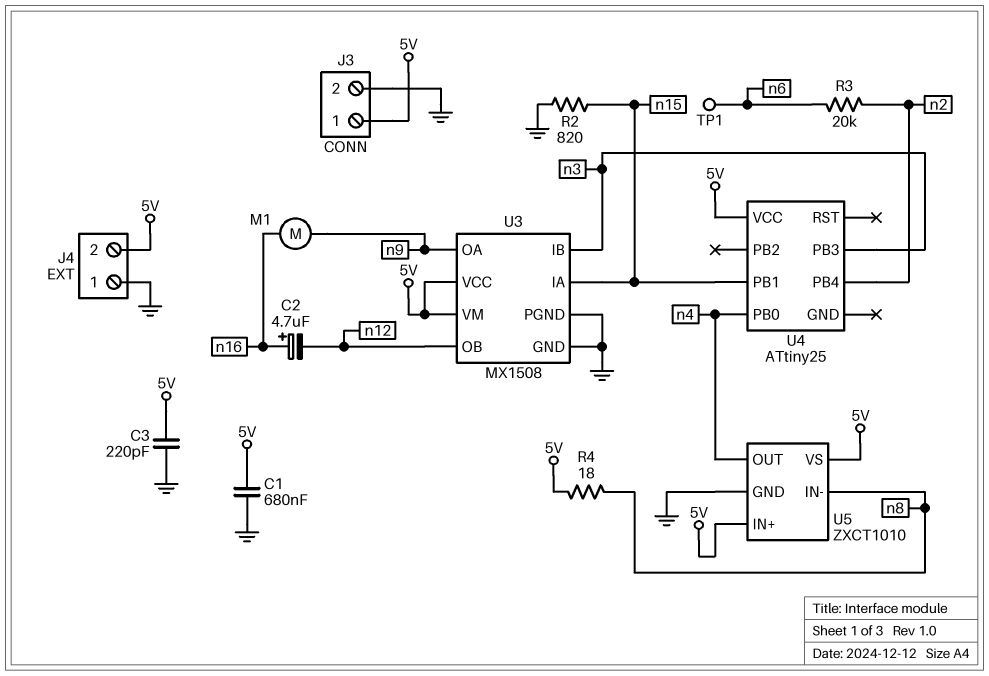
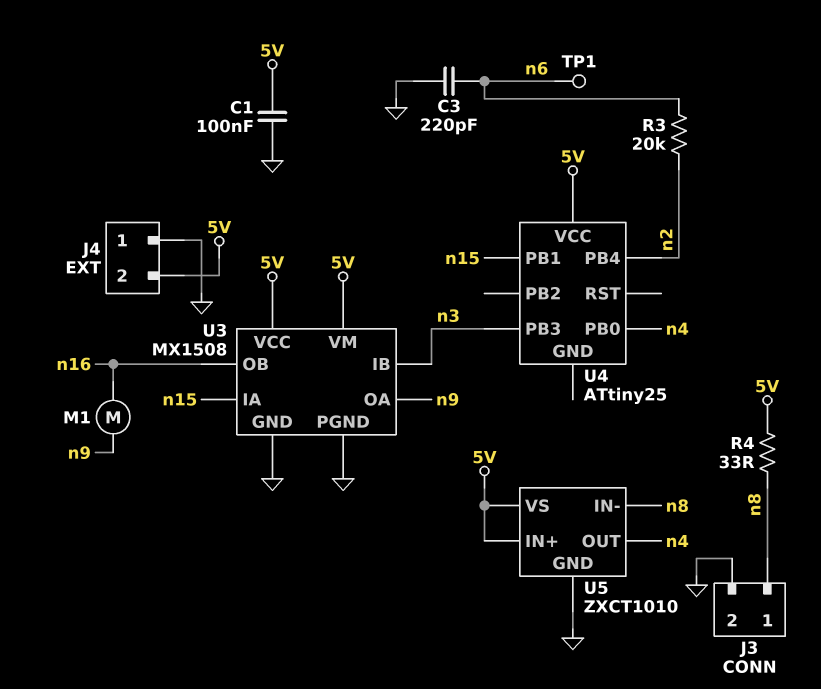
C1: 680nF (5V, GND) -> 100nF (5V, GND)
C2: 4.7uF (plus n16, minus n12) -> none
C3: 220pF (5V, GND) -> 220pF (GND, n6)
J3 pin 1: 5V -> n8
R2: 820 (GND, n15) -> none
R4: 18 (5V, n8) -> 33 (5V, n8)
U3 pin OB: n12 -> n16

